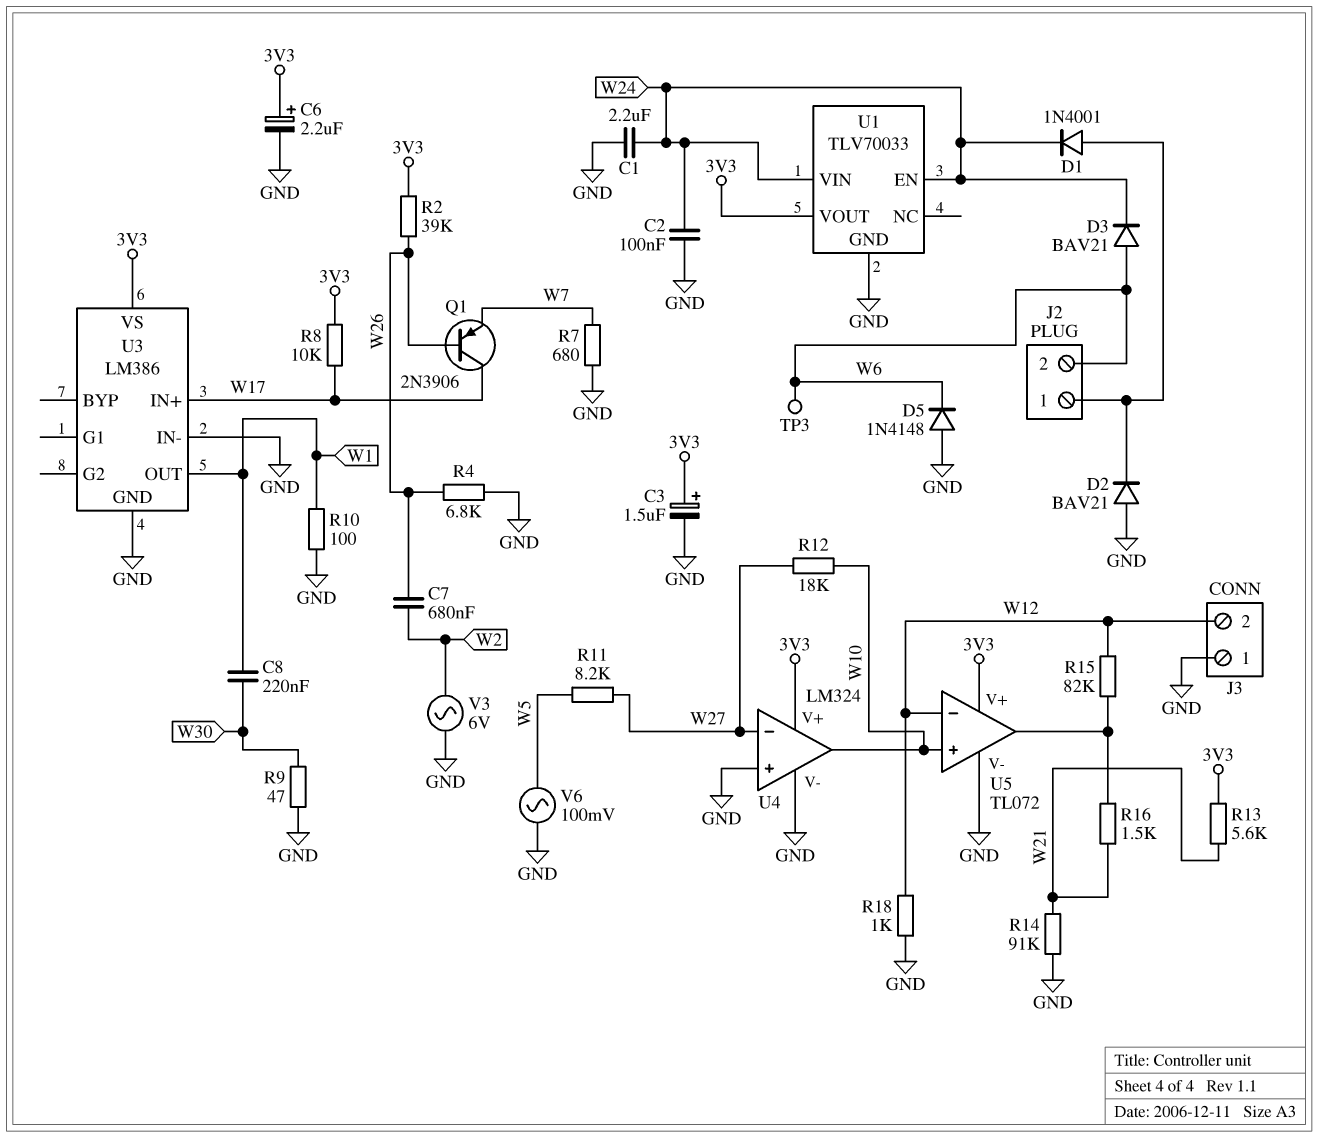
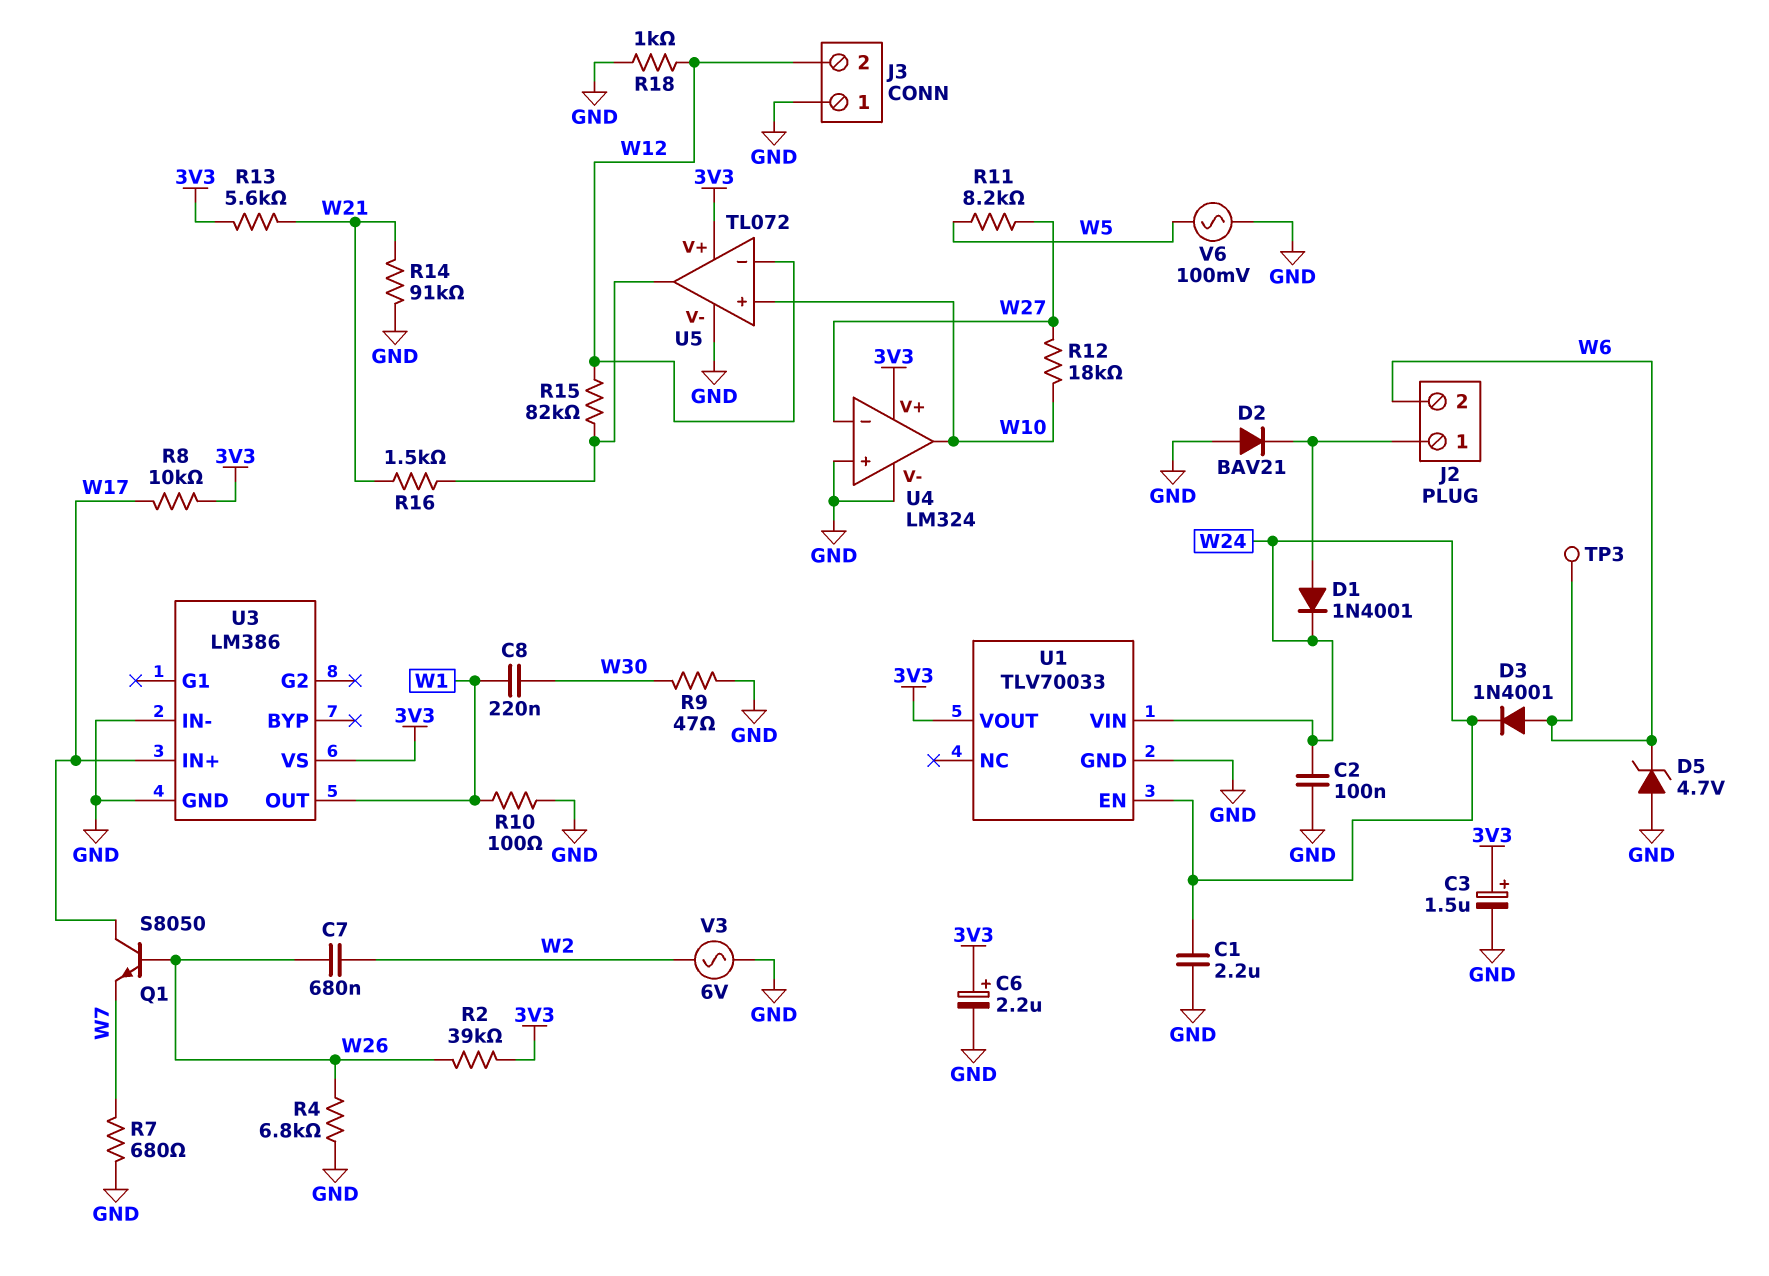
D3: diode BAV21 (A W6, K W24) -> diode 1N4001 (A W6, K W24)
D5: diode 1N4148 (A GND, K W6) -> zener 4.7V (A GND, K W6)
Q1: PNP 2N3906 (B W26, C W17, E W7) -> NPN S8050 (B W26, C W17, E W7)

